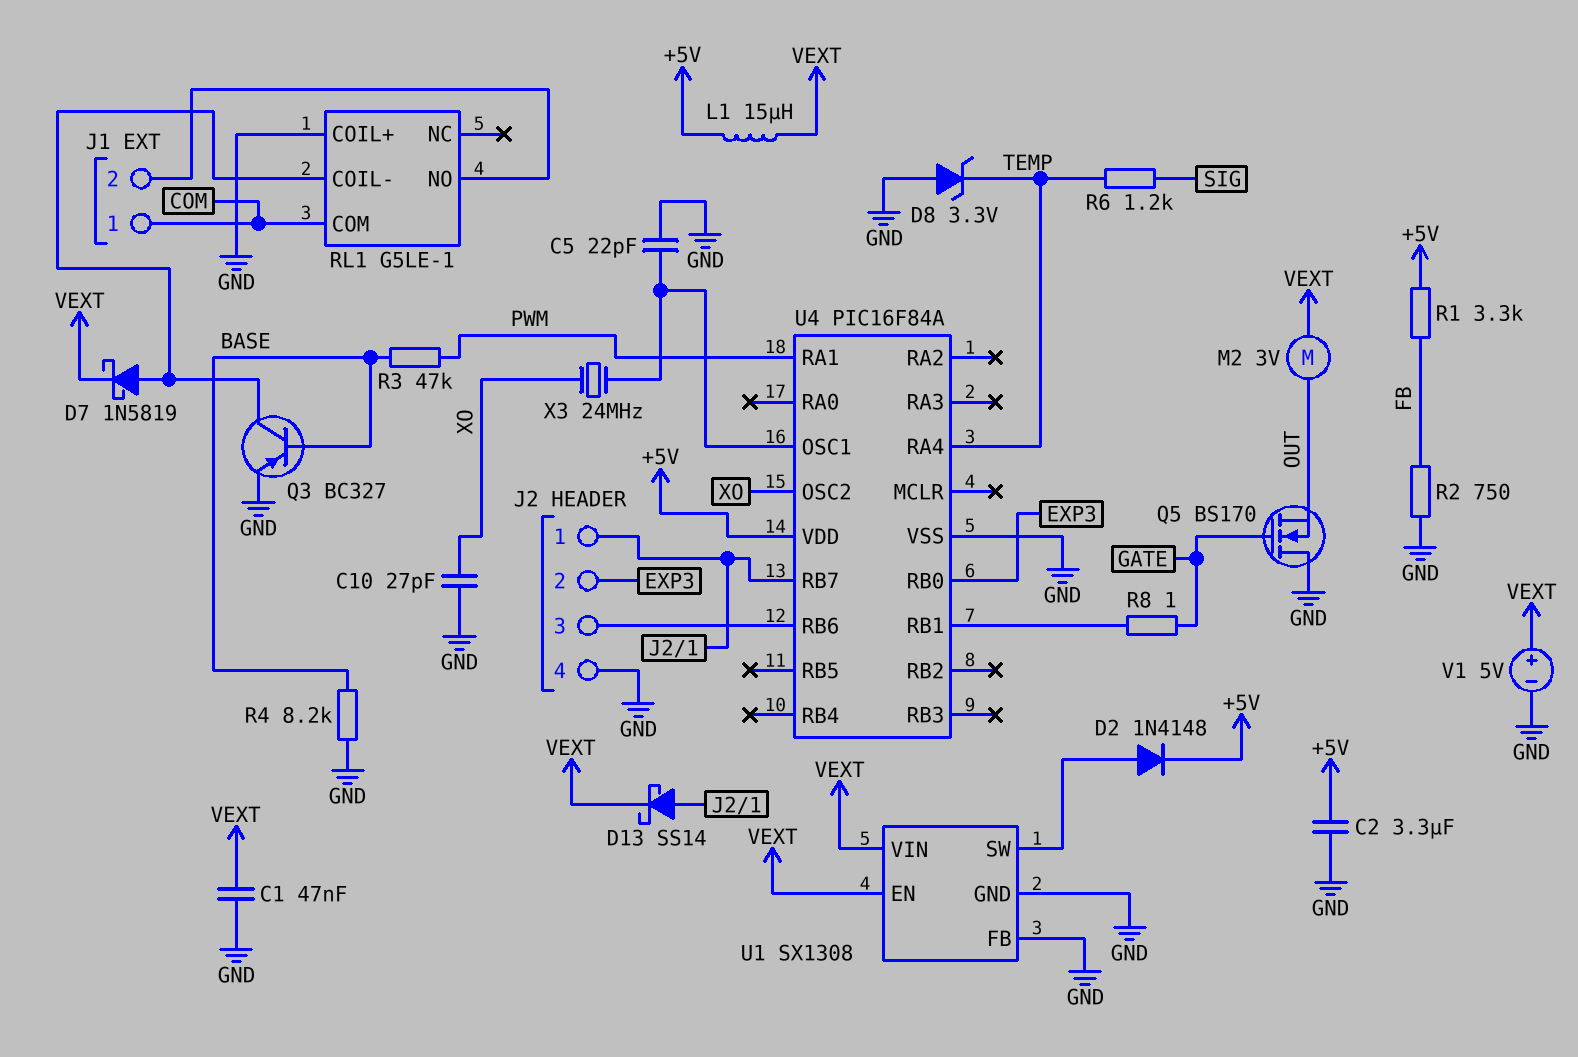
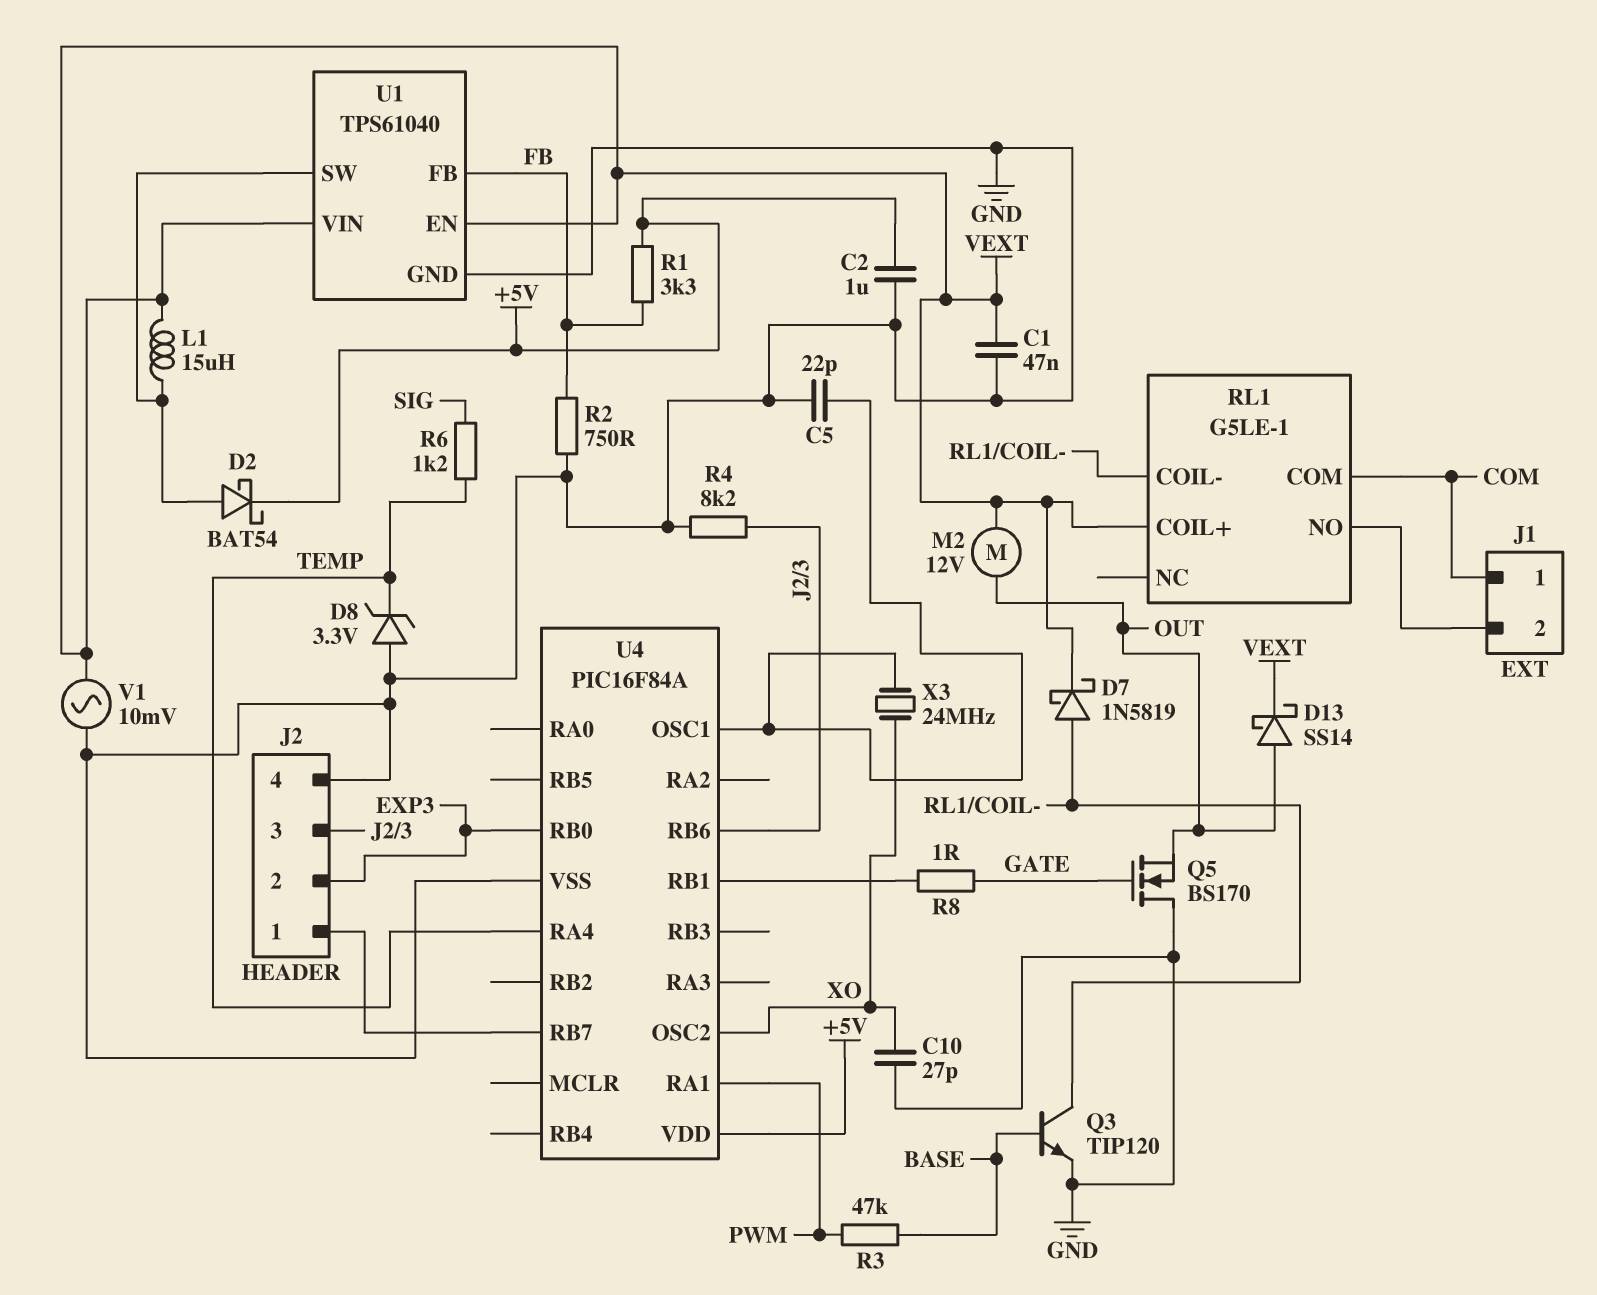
C2: 3.3uF (+5V, GND) -> 1uF (+5V, GND)
D2: diode 1N4148 (A U1/SW, K +5V) -> schottky BAT54 (A U1/SW, K +5V)
D13: schottky SS14 (A J2/1, K VEXT) -> schottky SS14 (A OUT, K VEXT)
L1: 15uH (+5V, VEXT) -> 15uH (U1/SW, VEXT)
M2: motor 3V (OUT, VEXT) -> motor 12V (OUT, VEXT)
Q3: PNP BC327 (B BASE, C RL1/COIL-, E GND) -> NPN TIP120 (B BASE, C RL1/COIL-, E GND)
R4: 8.2k (BASE, GND) -> 8.2k (GND, J2/3)
RL1 pin COIL+: GND -> VEXT
U1: SX1308 -> TPS61040
U1 pin FB: GND -> FB
V1: 5V (plus VEXT, minus GND) -> AC 10mV (GND, VEXT)

